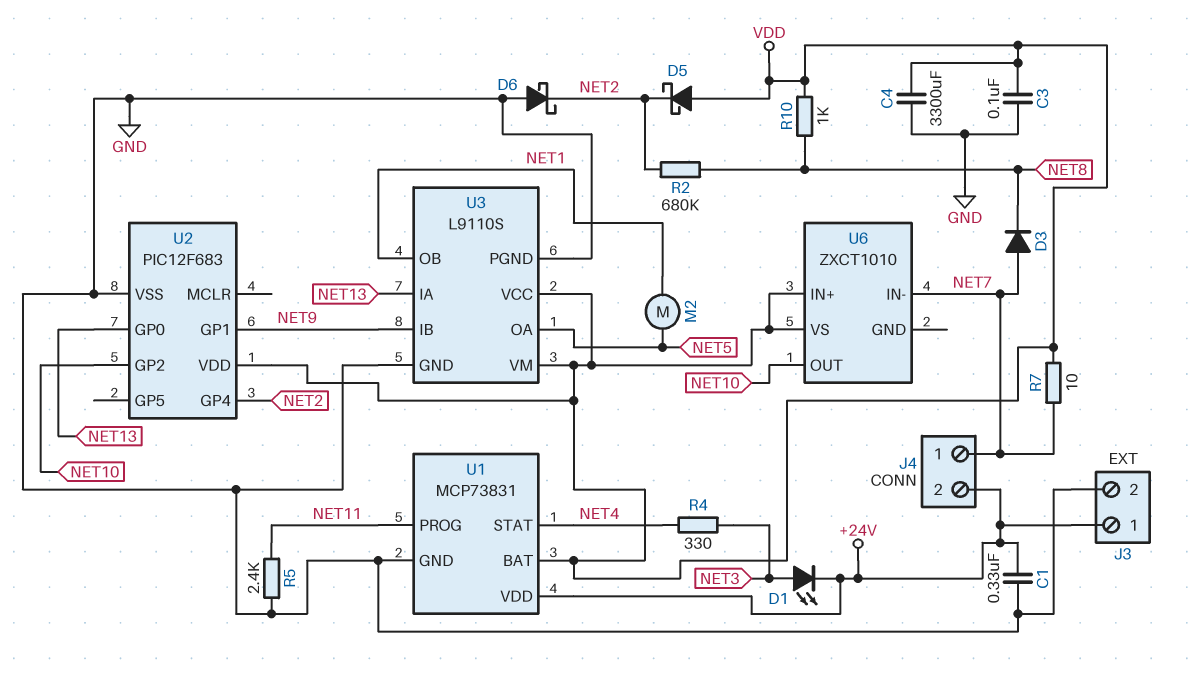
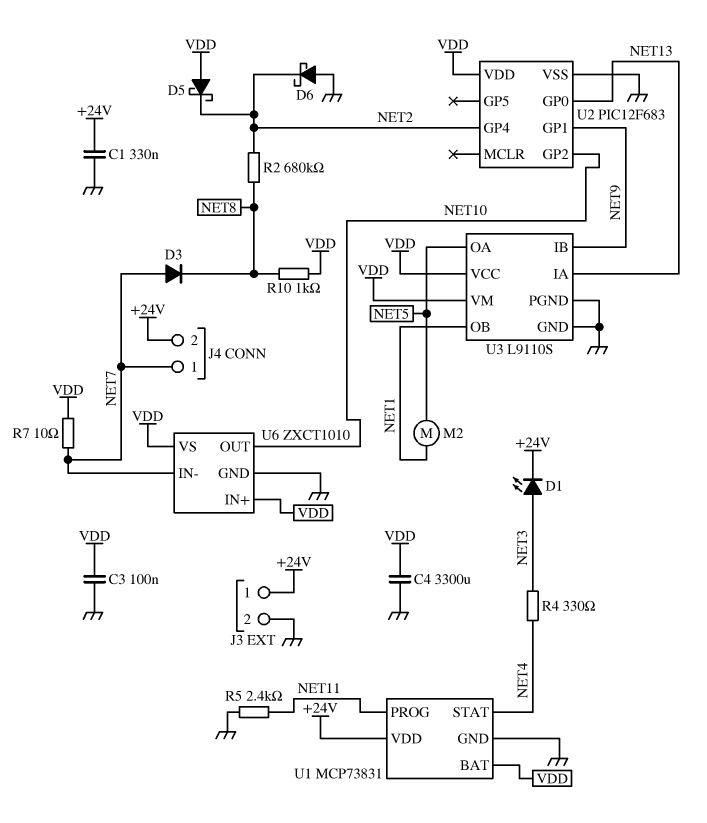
U6 pin GND: none -> GND

